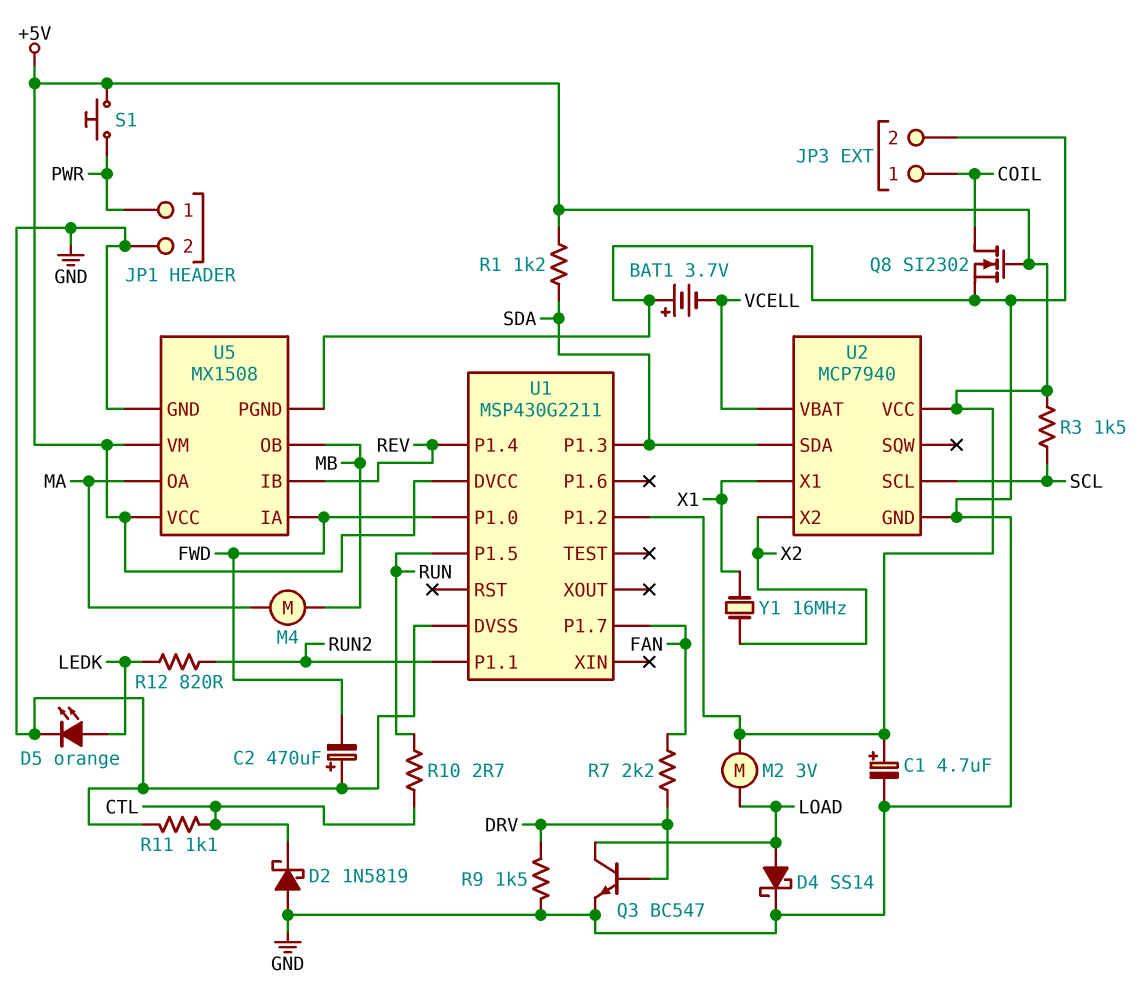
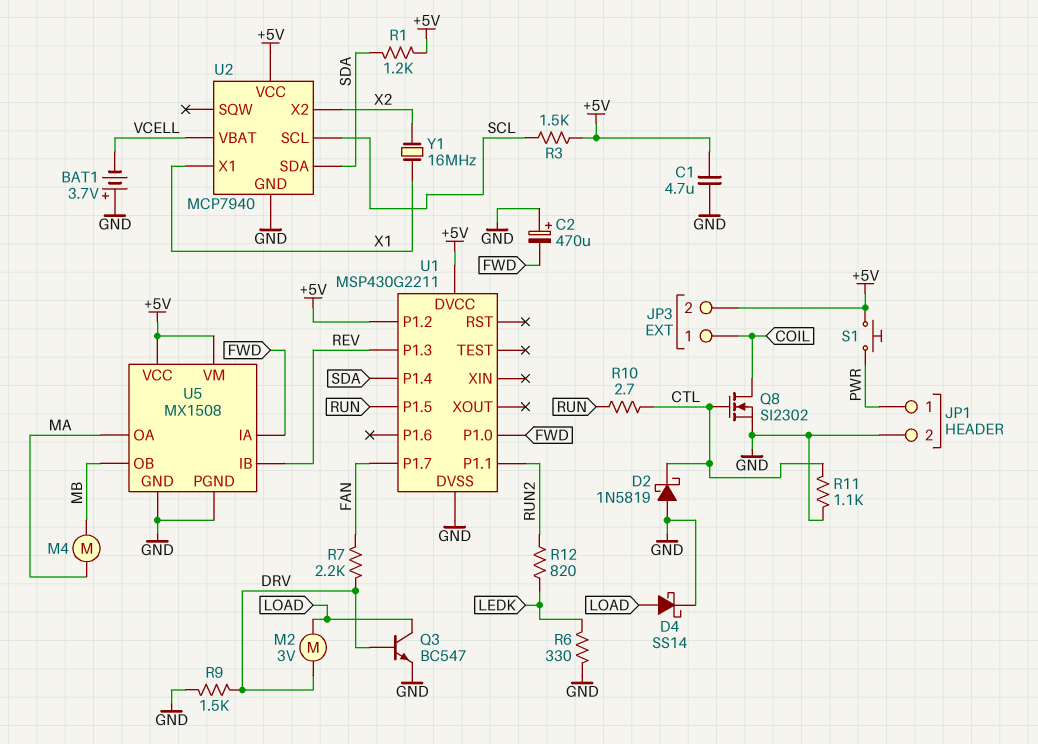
C1: 4.7uF (plus +5V, minus GND) -> 4.7uF (+5V, GND)
D5: LED orange (A LEDK, K GND) -> none
JP3 pin 2: GND -> +5V
M2: motor 3V (+5V, LOAD) -> motor 3V (DRV, LOAD)
Q8: NMOS SI2302 (G +5V, D COIL, S GND) -> NMOS SI2302 (G CTL, D COIL, S GND)
R6: none -> 330 (GND, LEDK)
U1 pin P1.3: SDA -> REV
U1 pin P1.4: REV -> SDA

